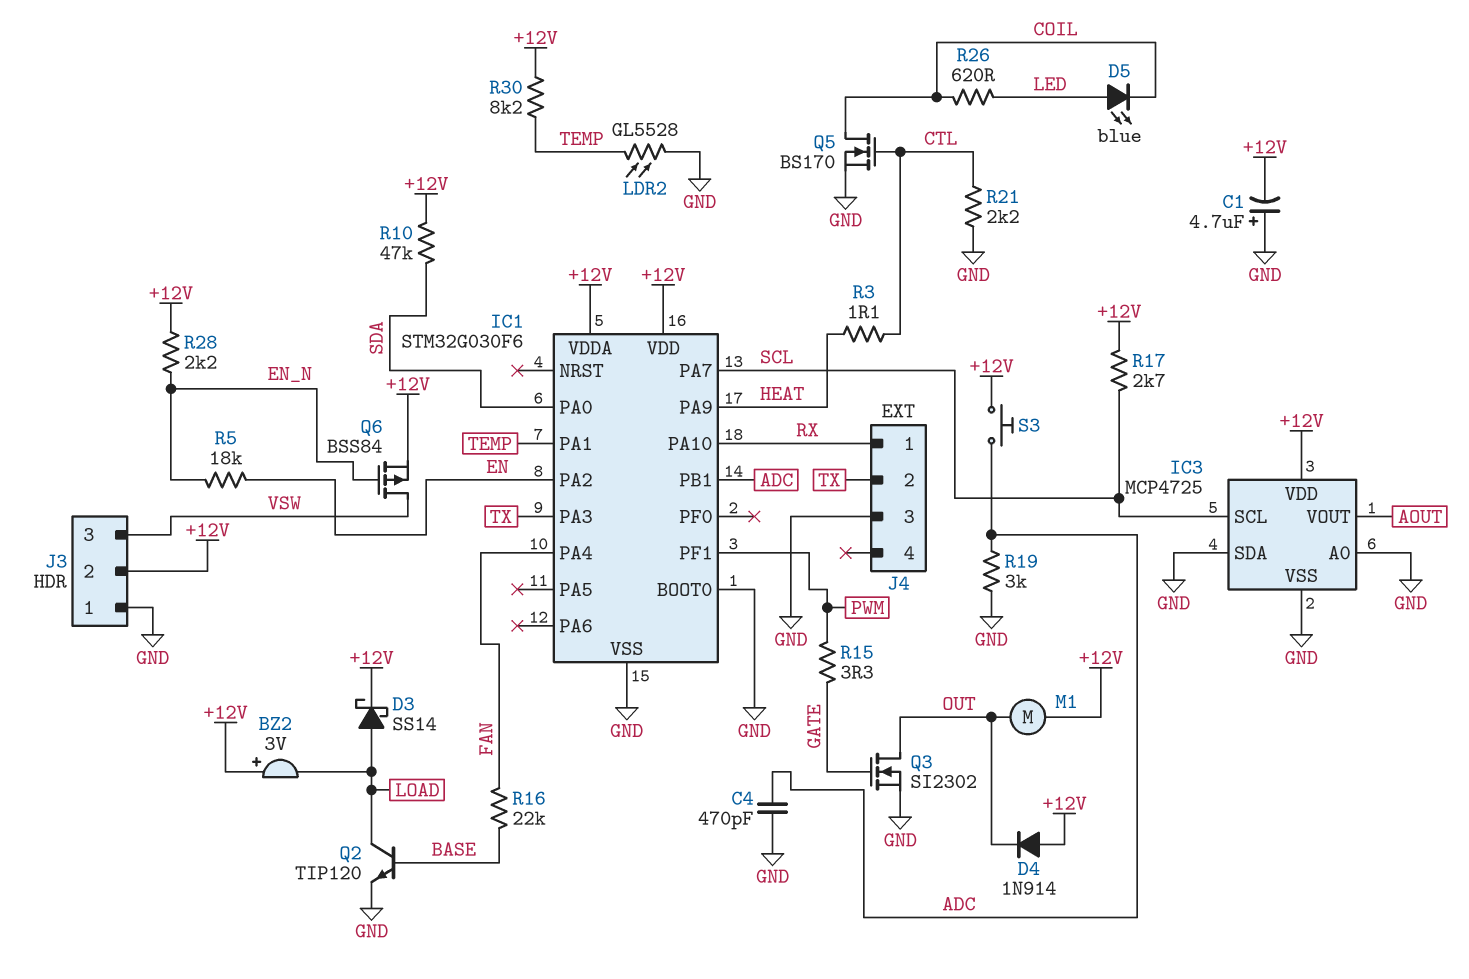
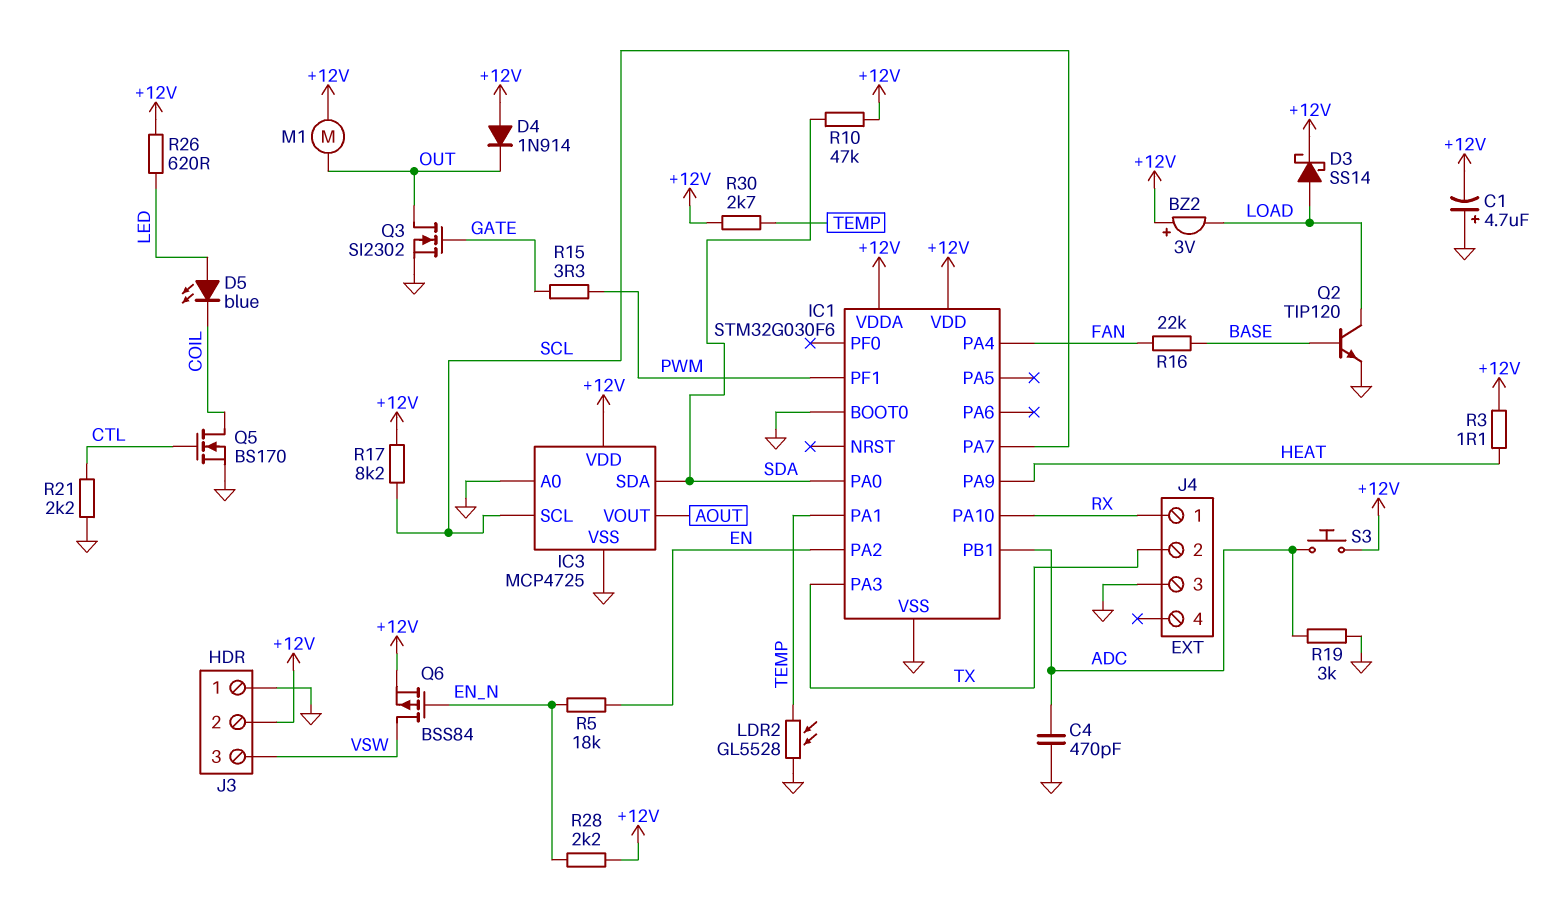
IC3 pin SDA: GND -> SDA
R3: 1.1 (CTL, HEAT) -> 1.1 (+12V, HEAT)
R17: 2.7k (+12V, SCL) -> 8.2k (+12V, SCL)
R26: 620 (COIL, LED) -> 620 (+12V, LED)
R30: 8.2k (+12V, TEMP) -> 2.7k (+12V, TEMP)

